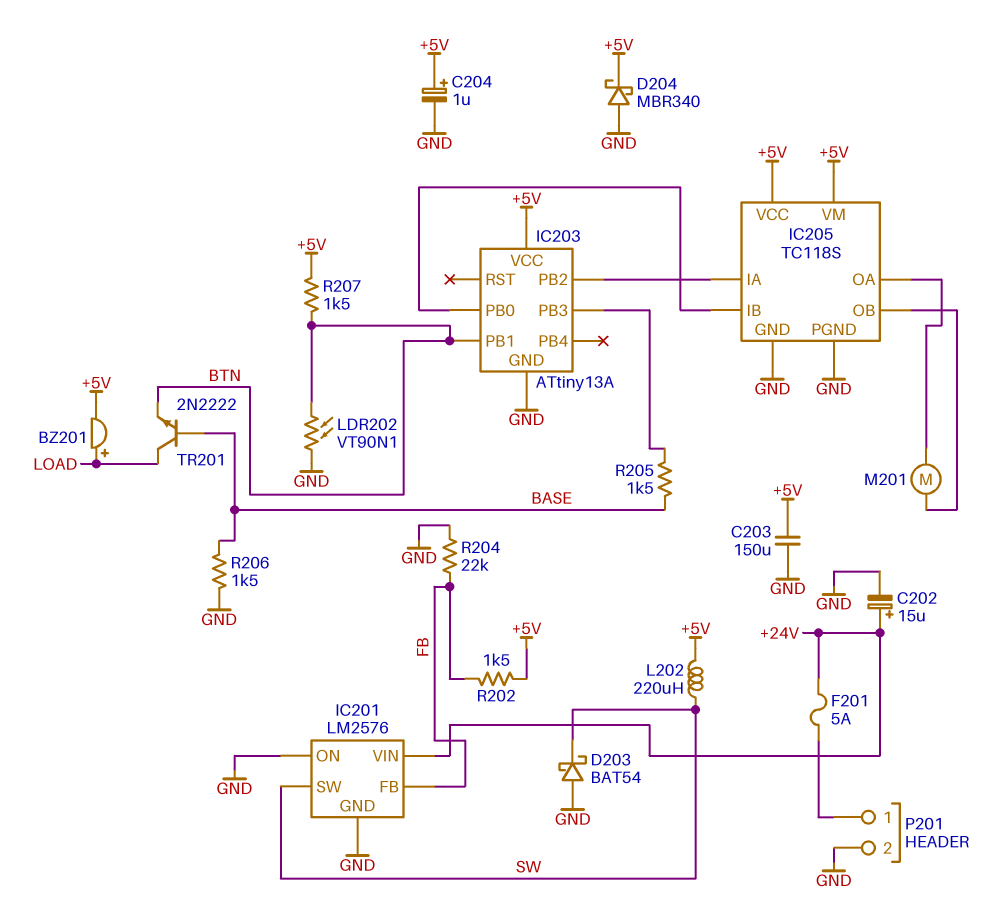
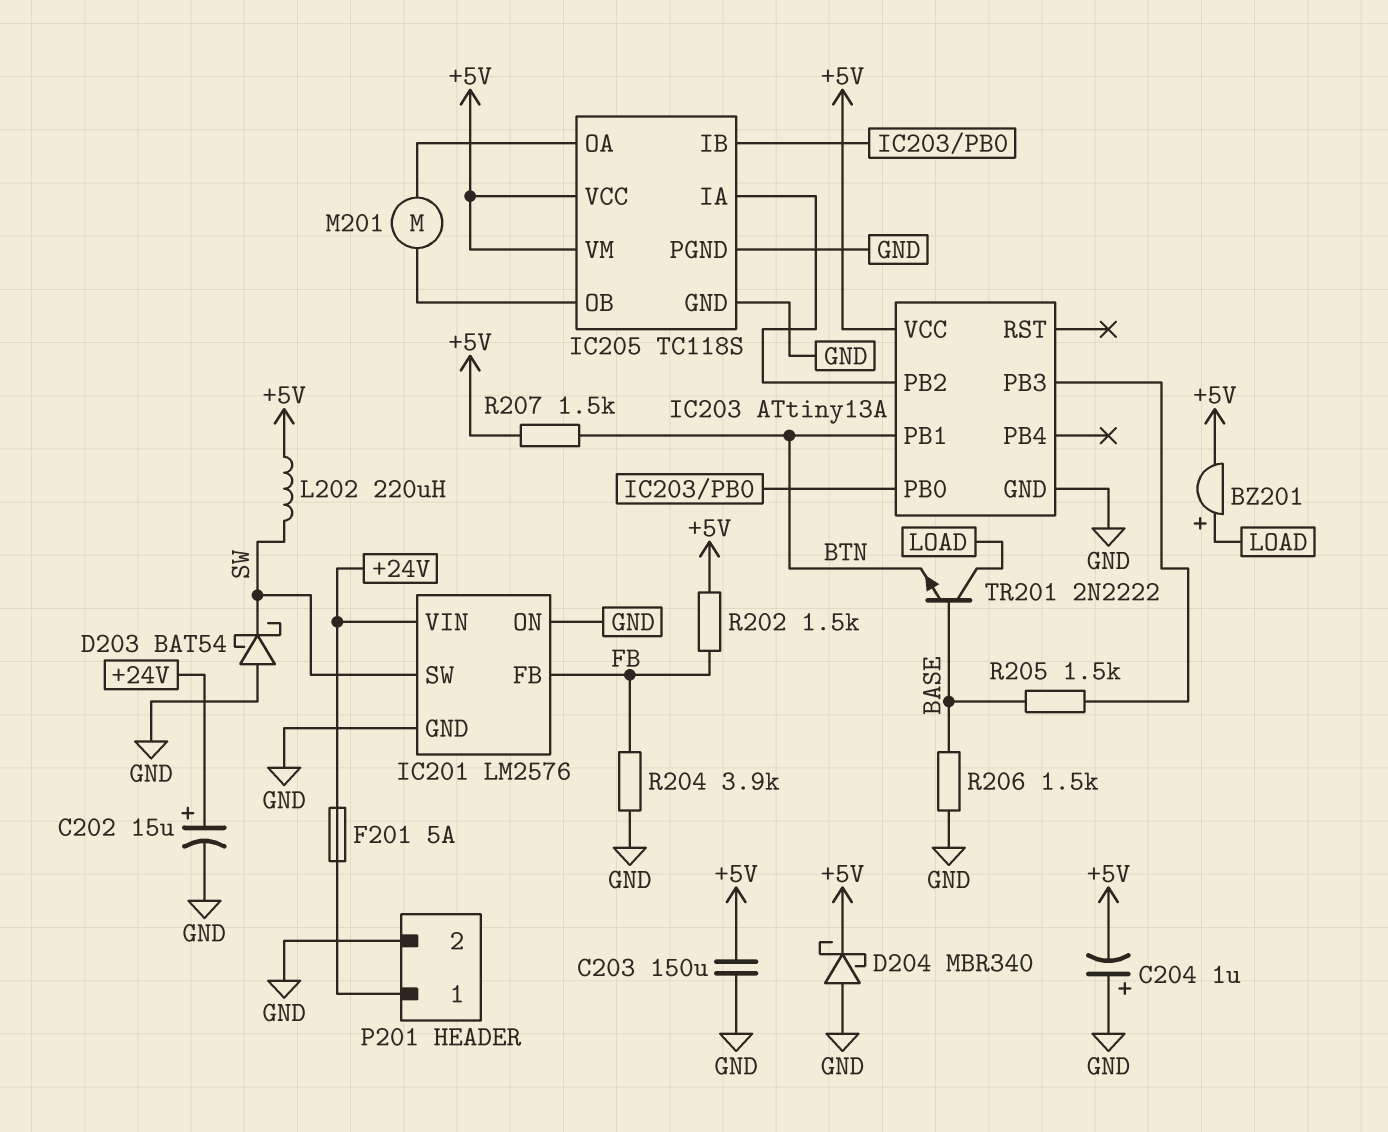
C204: 1uF (plus +5V, minus GND) -> 1uF (plus GND, minus +5V)
LDR202: VT90N1 (BTN, GND) -> none
R204: 22k (FB, GND) -> 3.9k (FB, GND)

